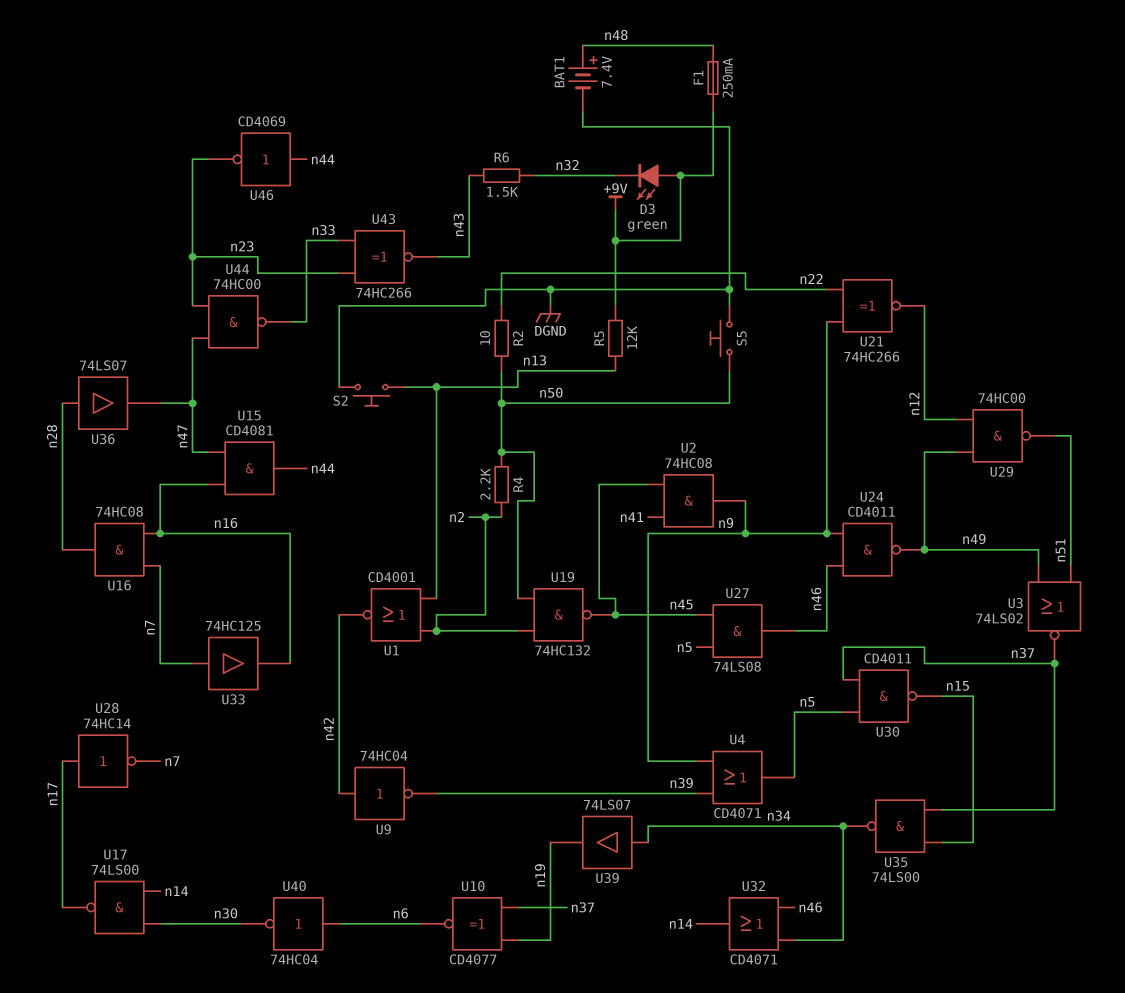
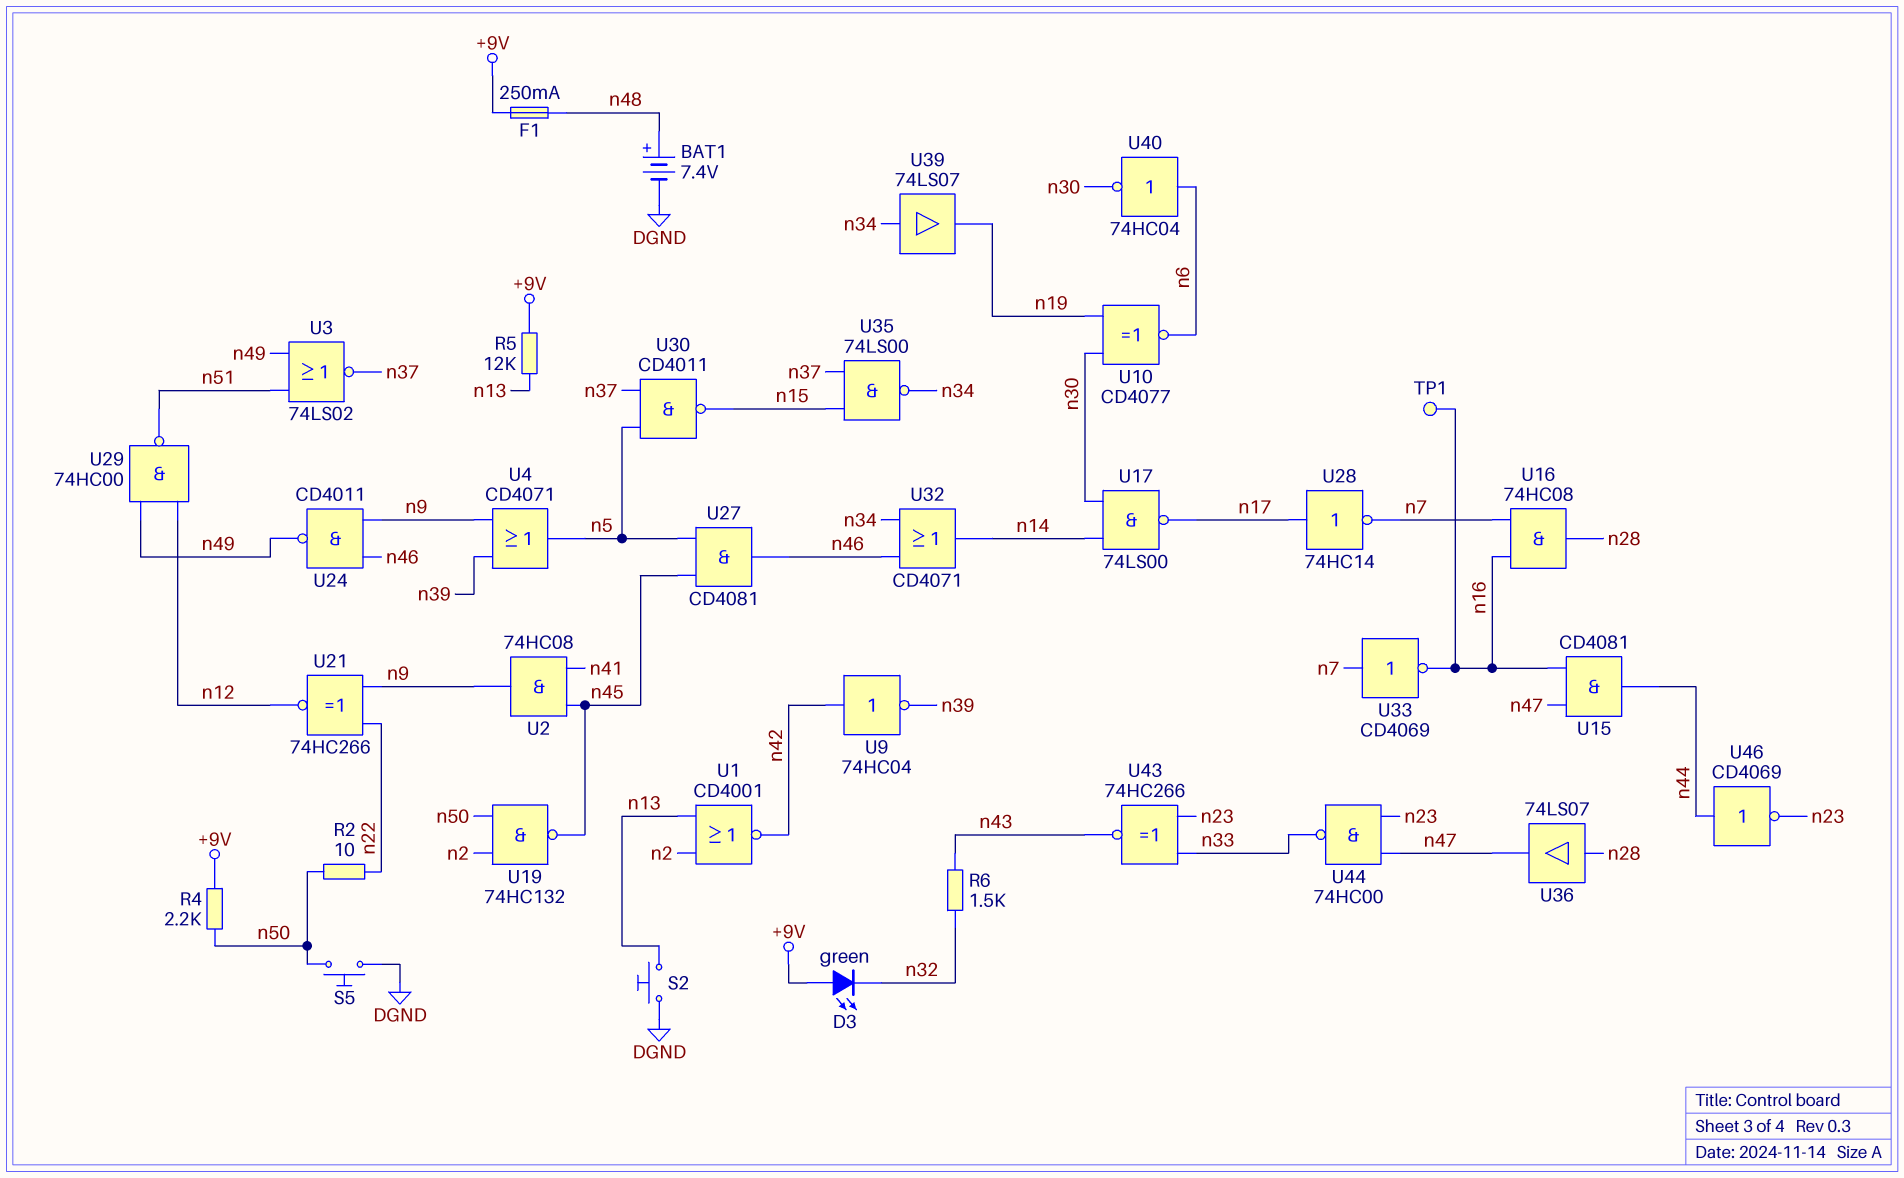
R4: 2.2k (n2, n50) -> 2.2k (+9V, n50)
TP1: none -> test point (n16)
U10: XNOR CD4077 (in n19, in n37, out n6) -> XNOR CD4077 (in n19, in n30, out n6)
U27: AND 74LS08 (in n5, in n45, out n46) -> AND CD4081 (in n5, in n45, out n46)
U33: buffer 74HC125 (in n7, out n16) -> NOT CD4069 (in n7, out n16)

